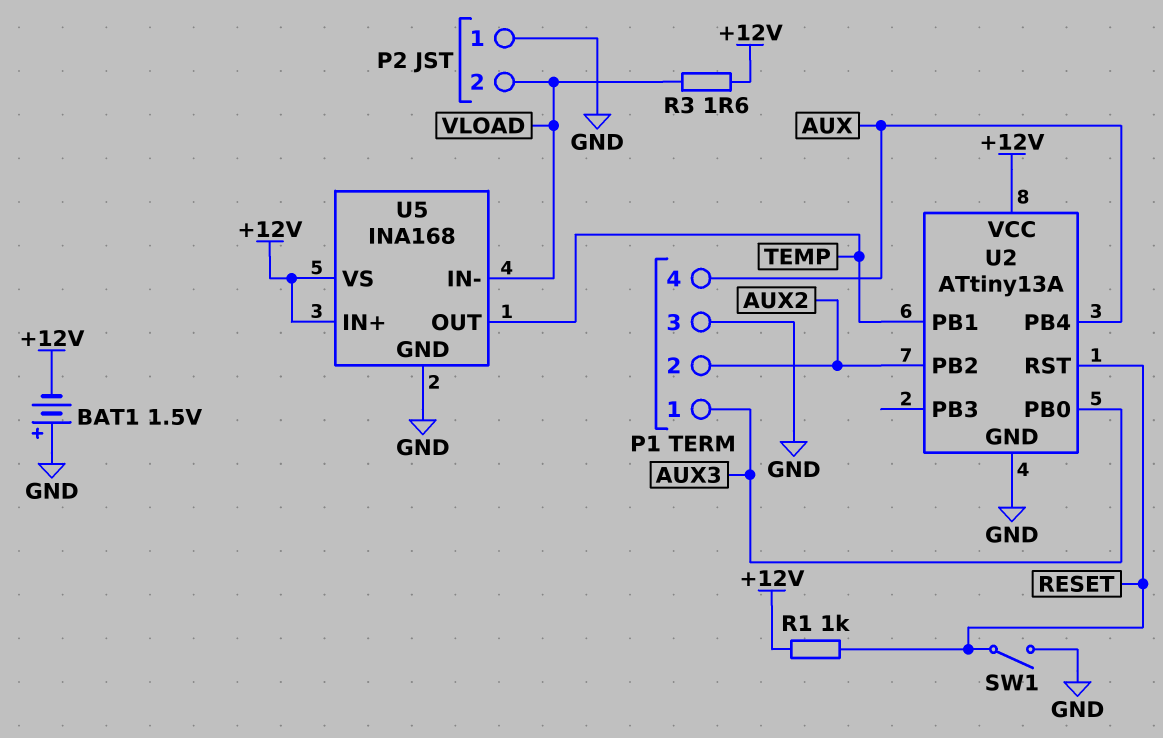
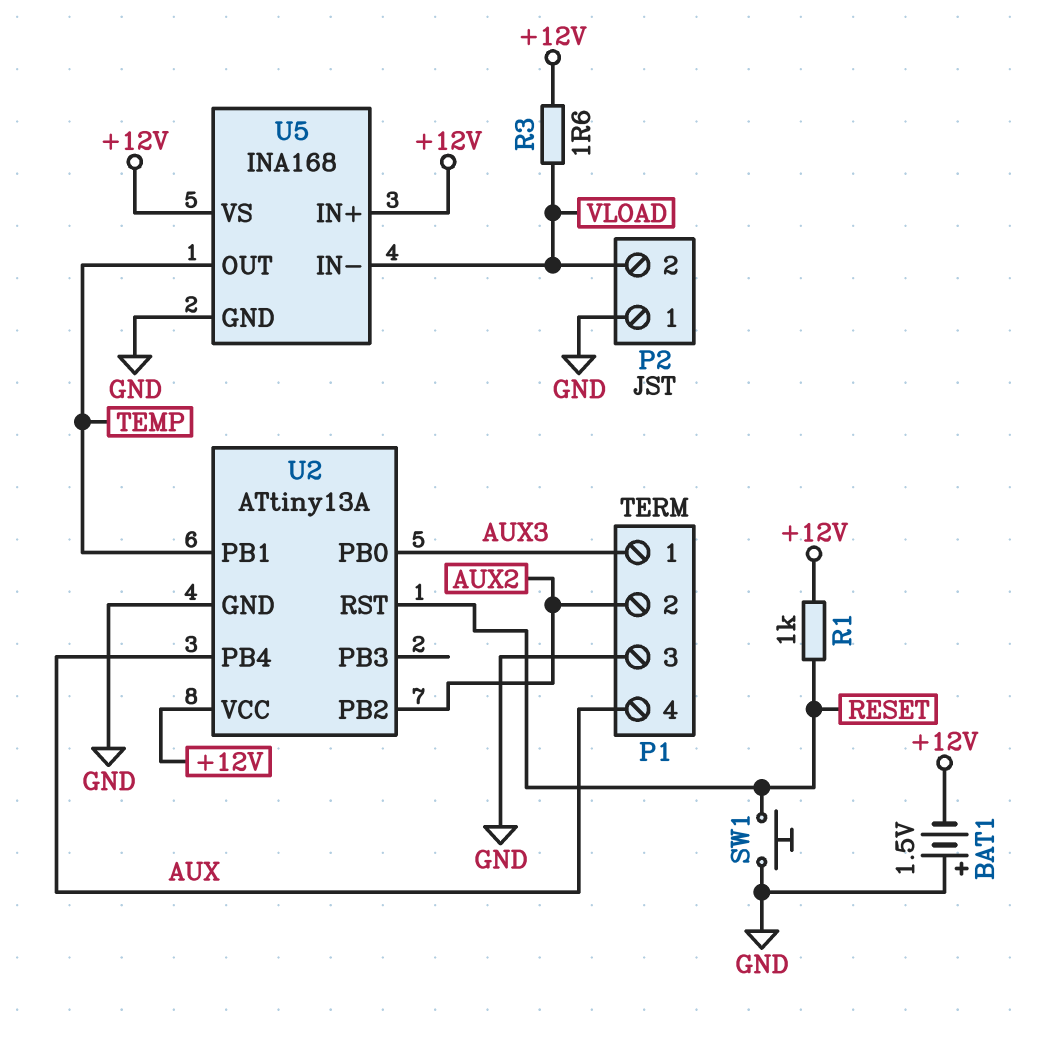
SW1: switch (GND, RESET) -> button (GND, RESET)

